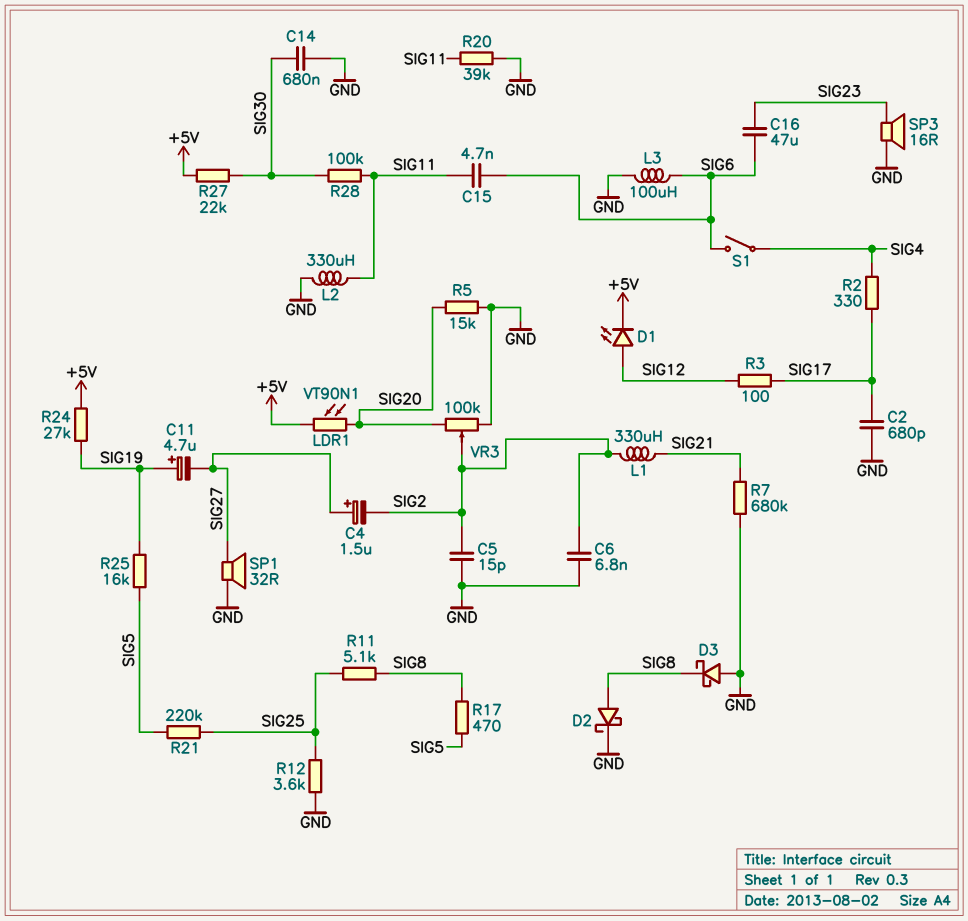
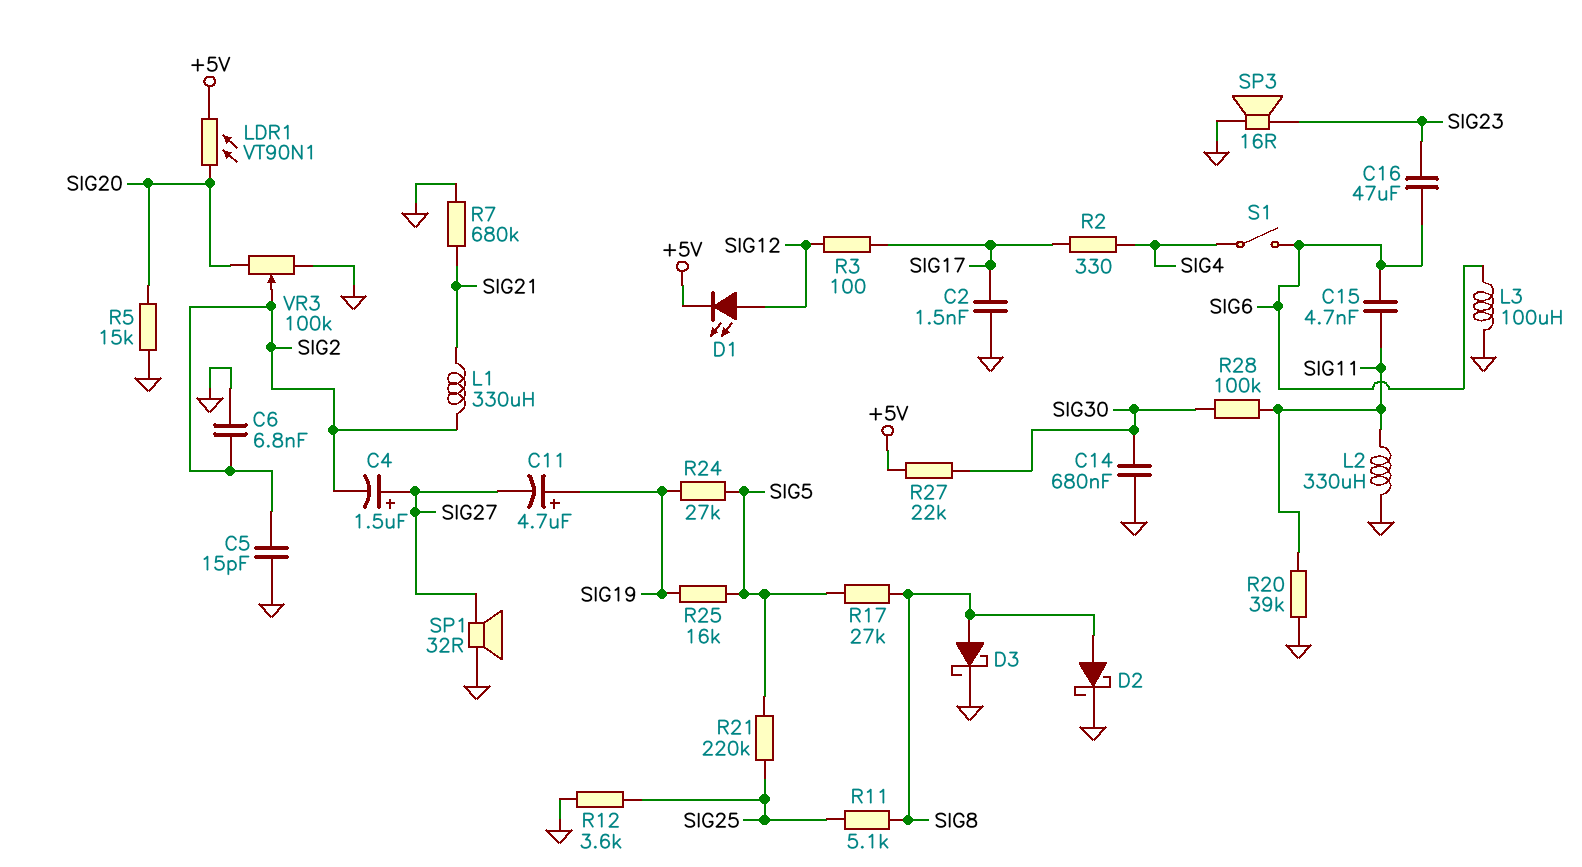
C2: 680pF (GND, SIG17) -> 1.5nF (GND, SIG17)
D3: schottky (A GND, K SIG8) -> schottky (A SIG8, K GND)
R17: 470 (SIG5, SIG8) -> 27k (SIG5, SIG8)
R24: 27k (+5V, SIG19) -> 27k (SIG5, SIG19)

